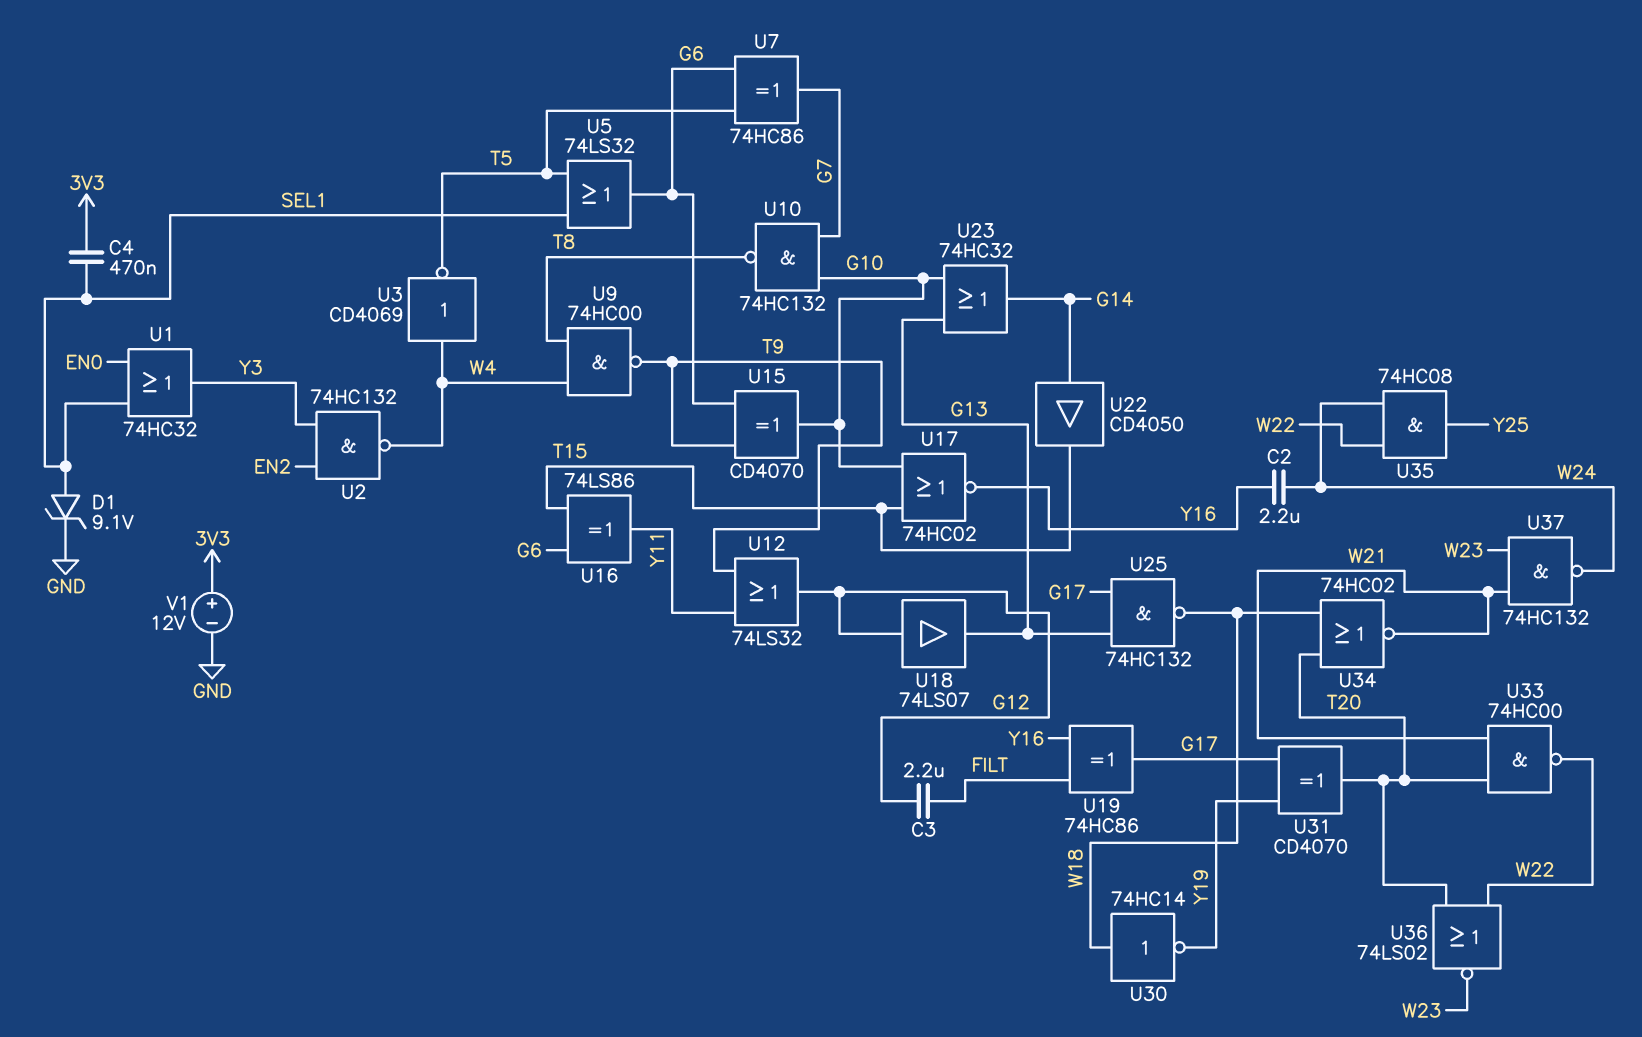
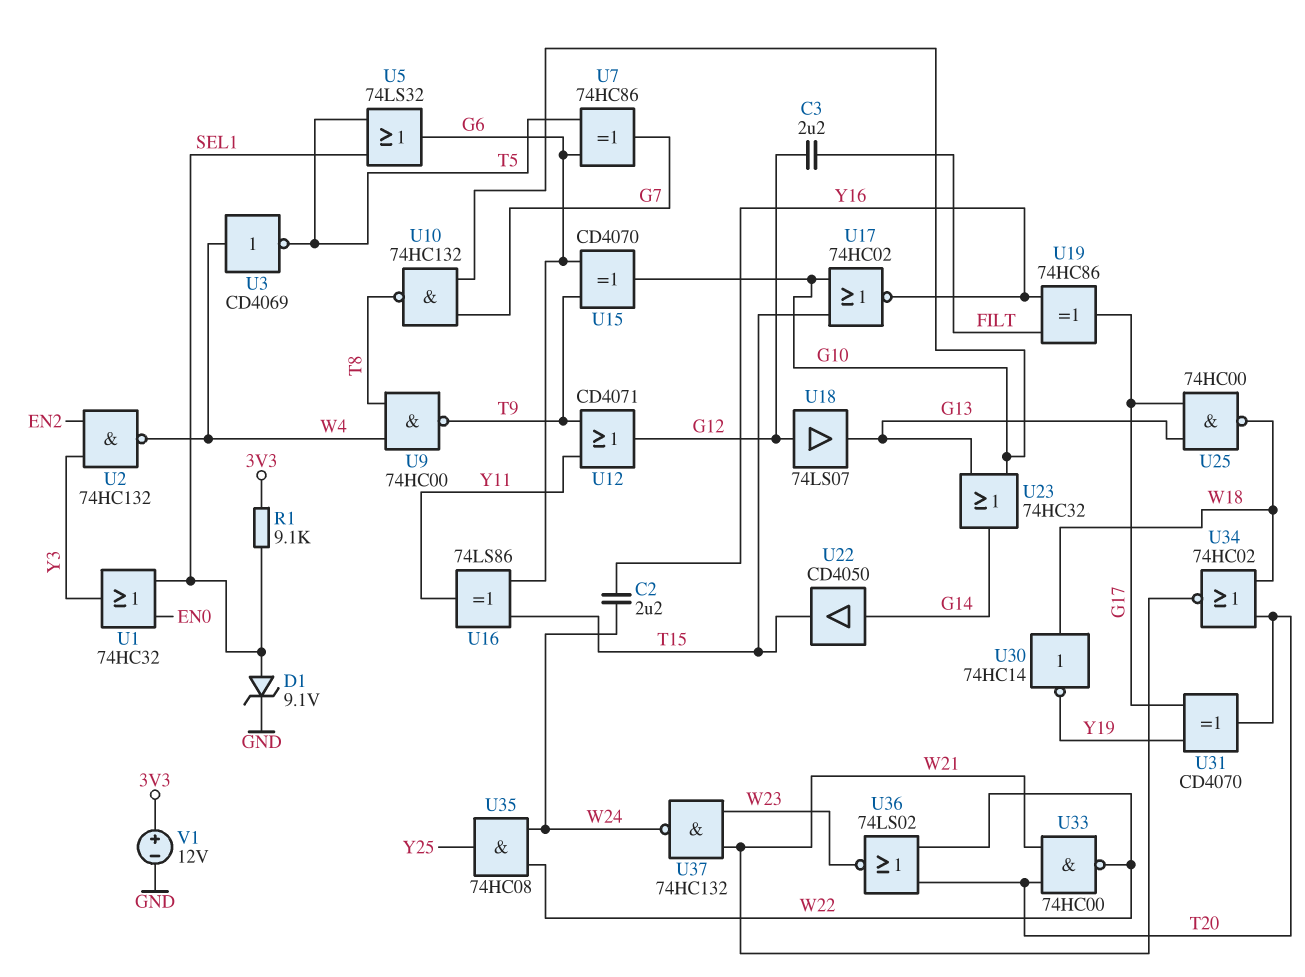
C4: 470nF (3V3, SEL1) -> none
R1: none -> 9.1k (3V3, SEL1)
U12: OR 74LS32 (in T9, in Y11, out G12) -> OR CD4071 (in T9, in Y11, out G12)
U25: NAND 74HC132 (in G13, in G17, out W18) -> NAND 74HC00 (in G13, in G17, out W18)

